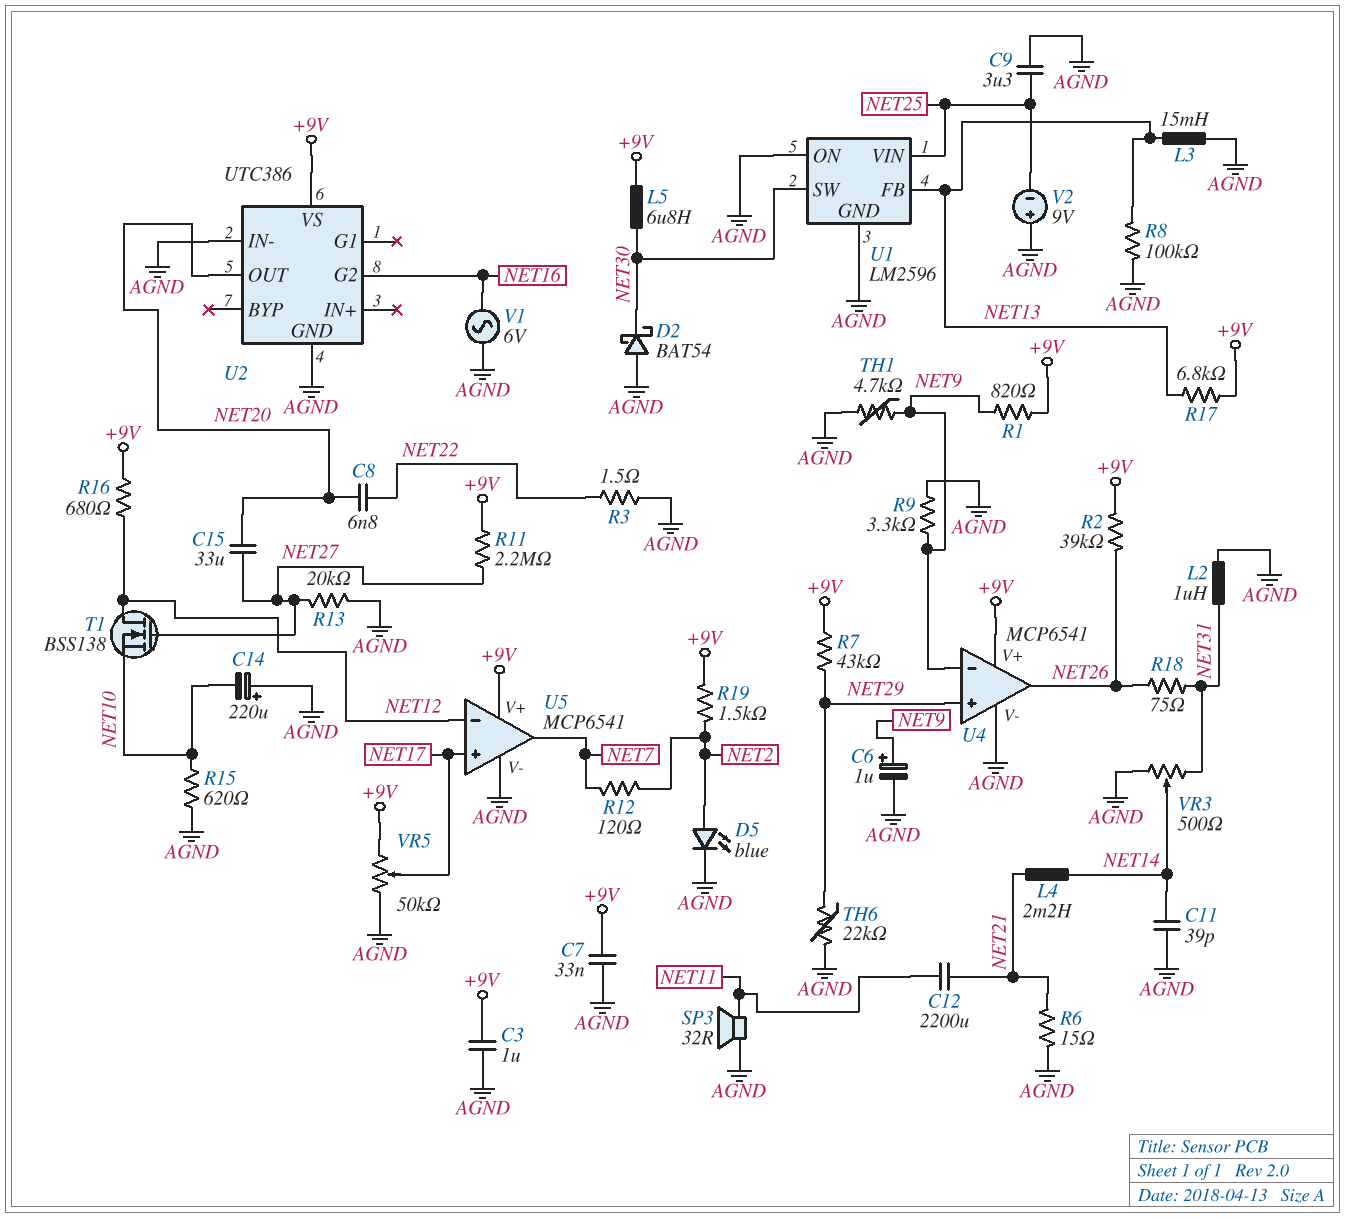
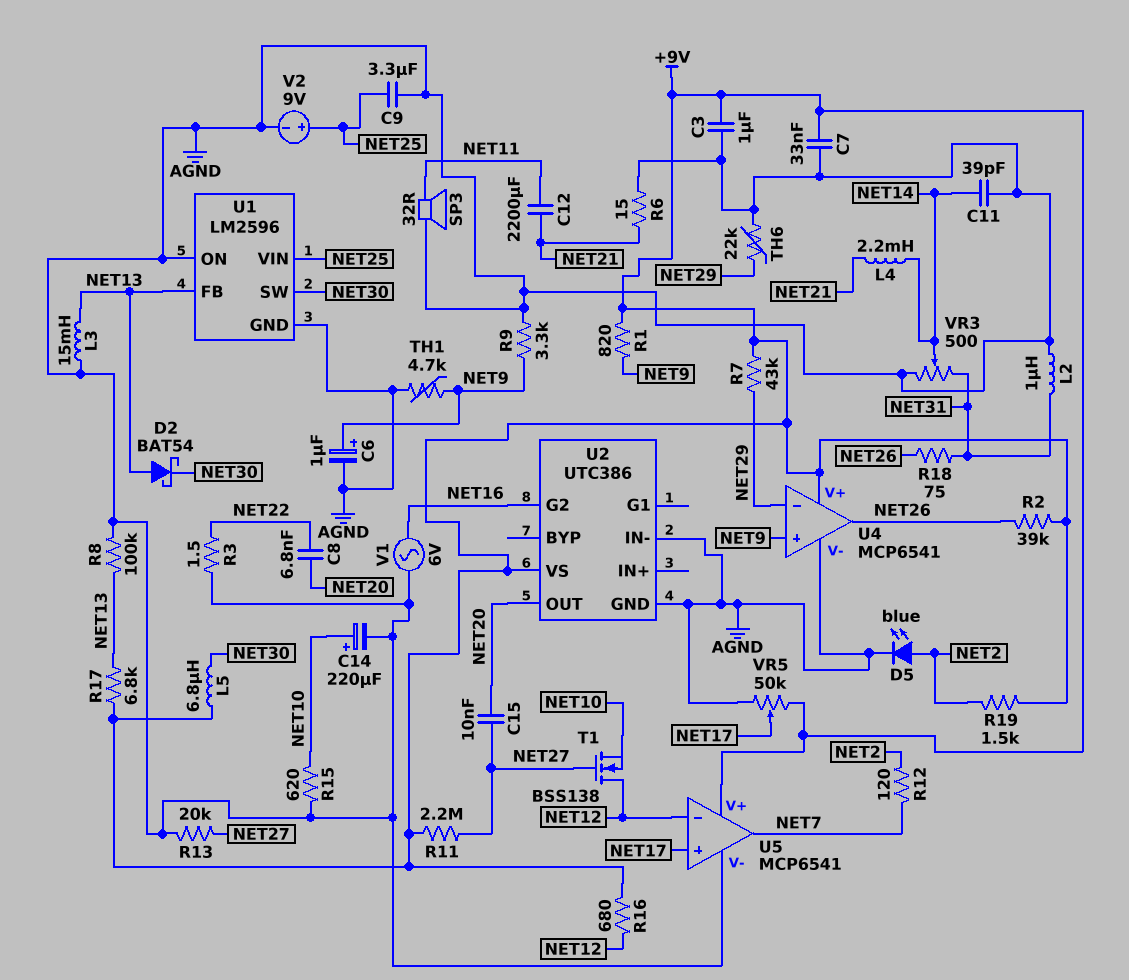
C14: 220uF (plus AGND, minus NET10) -> 220uF (plus NET10, minus AGND)
C15: 33uF (NET20, NET27) -> 10nF (NET20, NET27)
D2: schottky BAT54 (A AGND, K NET30) -> schottky BAT54 (A NET13, K NET30)
U4 pin in+: NET29 -> NET9
U4 pin in-: NET9 -> NET29
V2: 9V (plus AGND, minus NET25) -> 9V (plus NET25, minus AGND)

